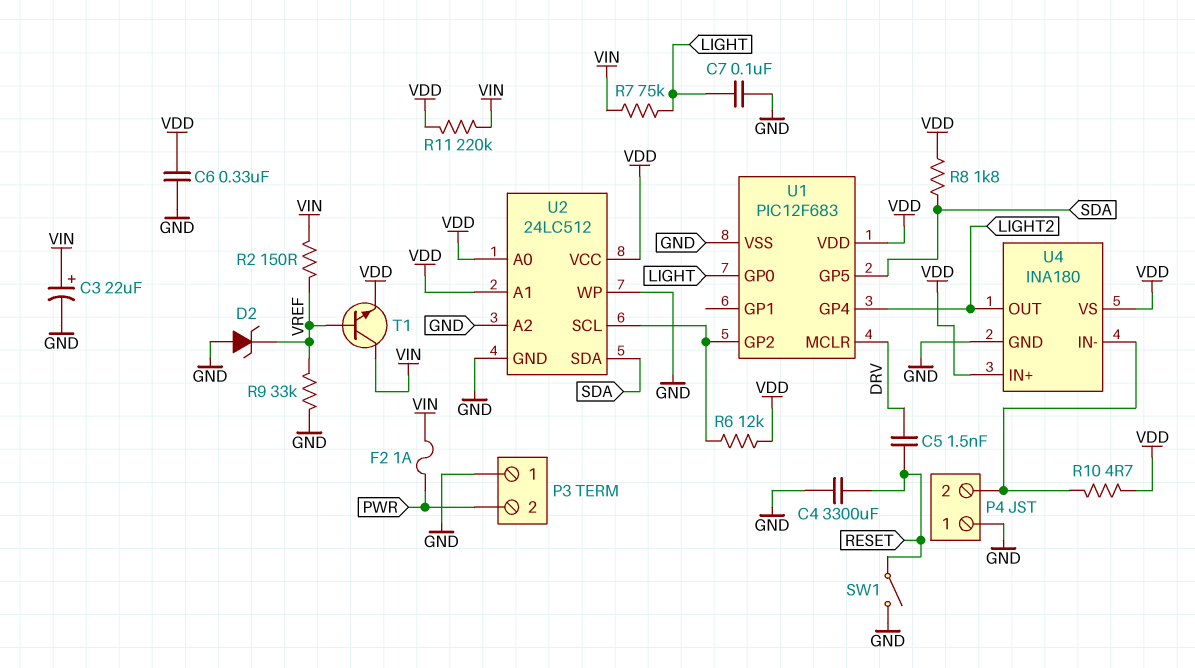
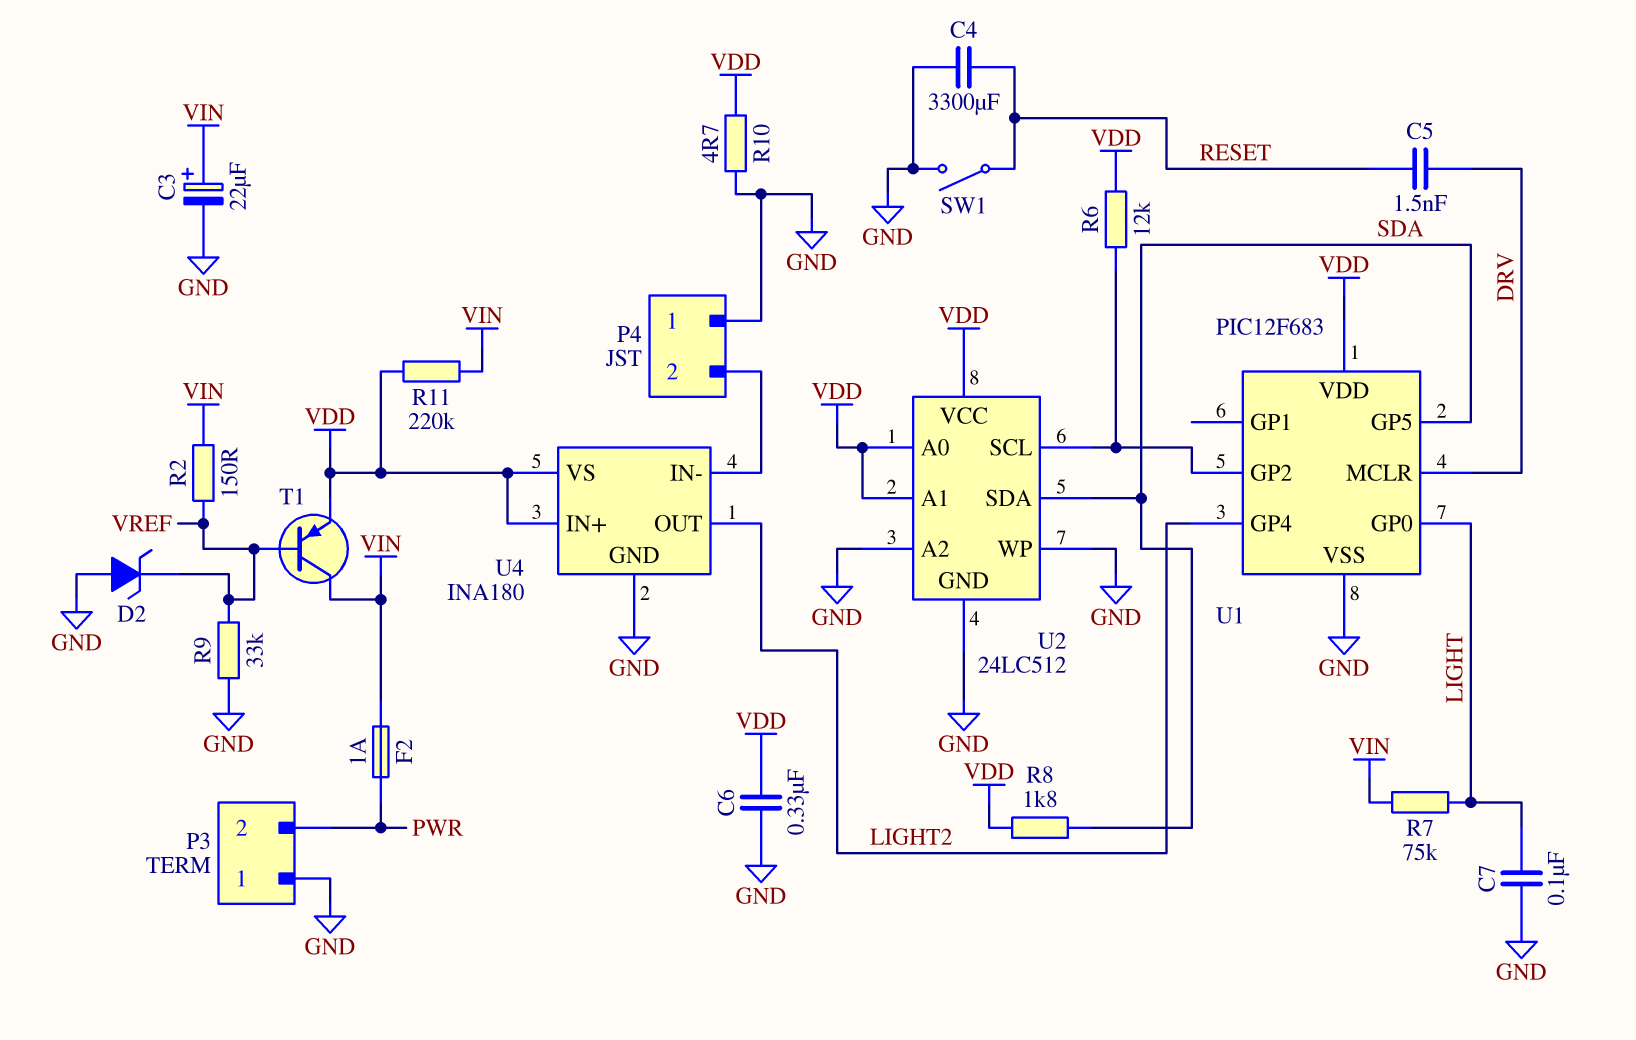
R10: 4.7 (P4/2, VDD) -> 4.7 (GND, VDD)
T1: NPN (B VREF, C VIN, E VDD) -> PNP (B VREF, C VIN, E VDD)

